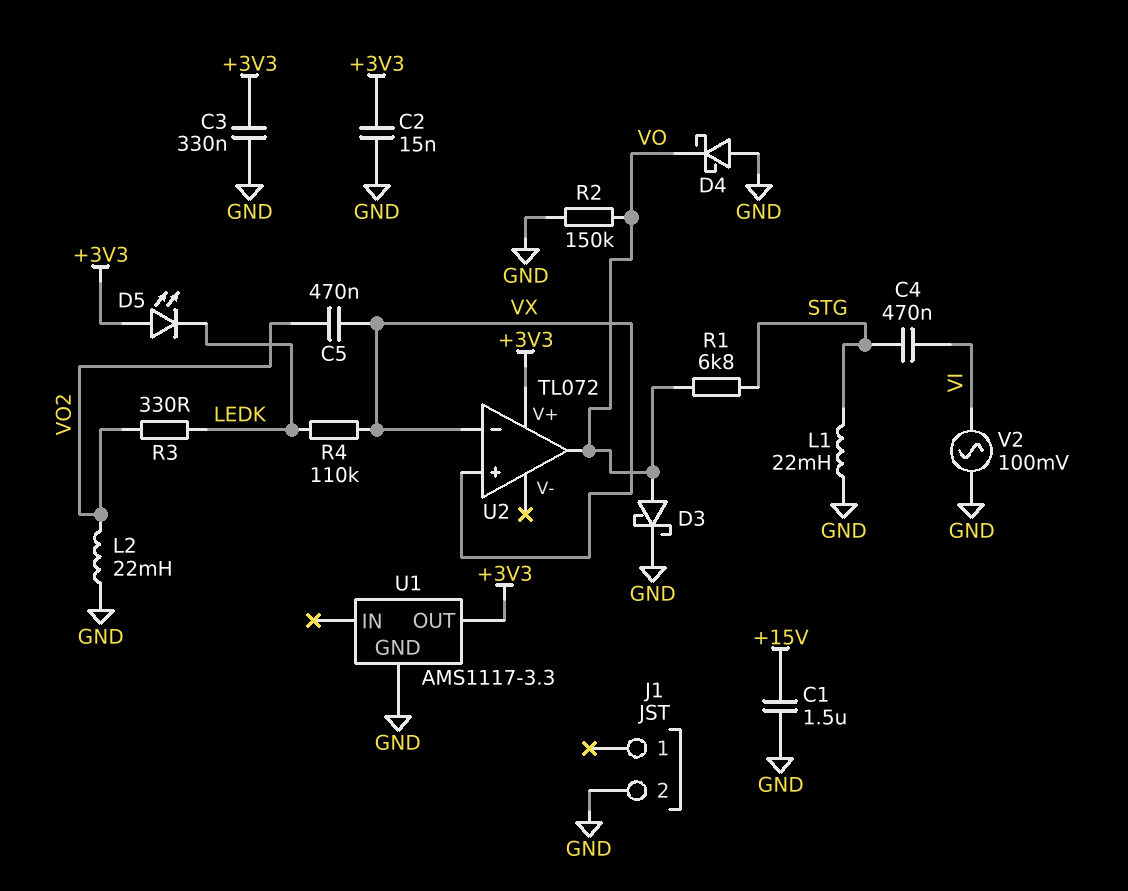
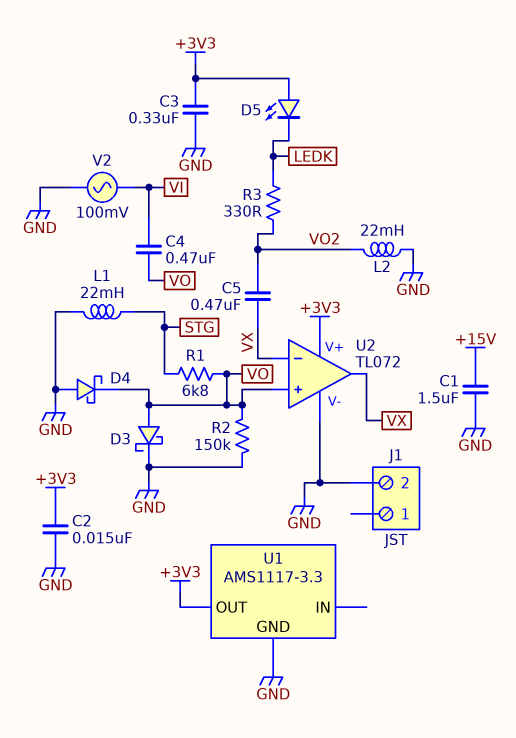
C4: 470nF (STG, VI) -> 470nF (VI, VO)
R4: 110k (LEDK, VX) -> none
U2 pin V-: none -> GND
U2 pin in+: VX -> VO
U2 pin out: VO -> VX

